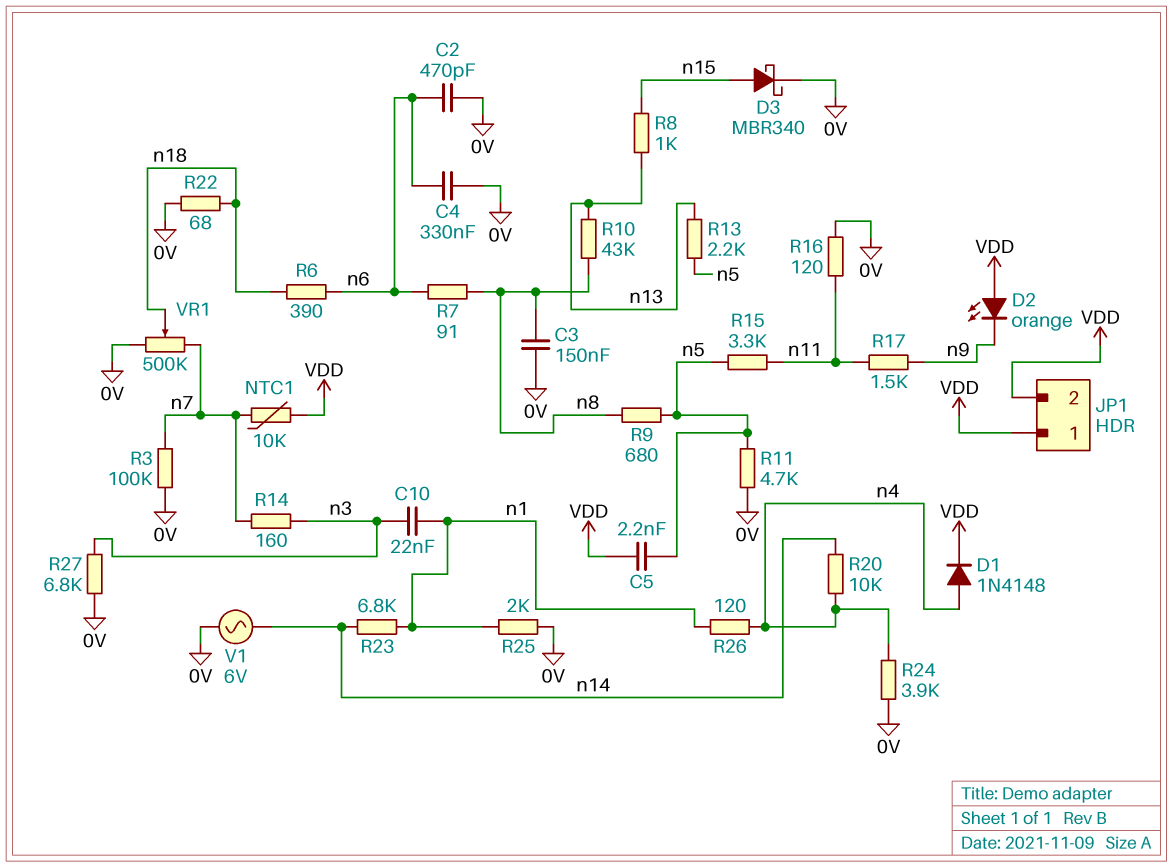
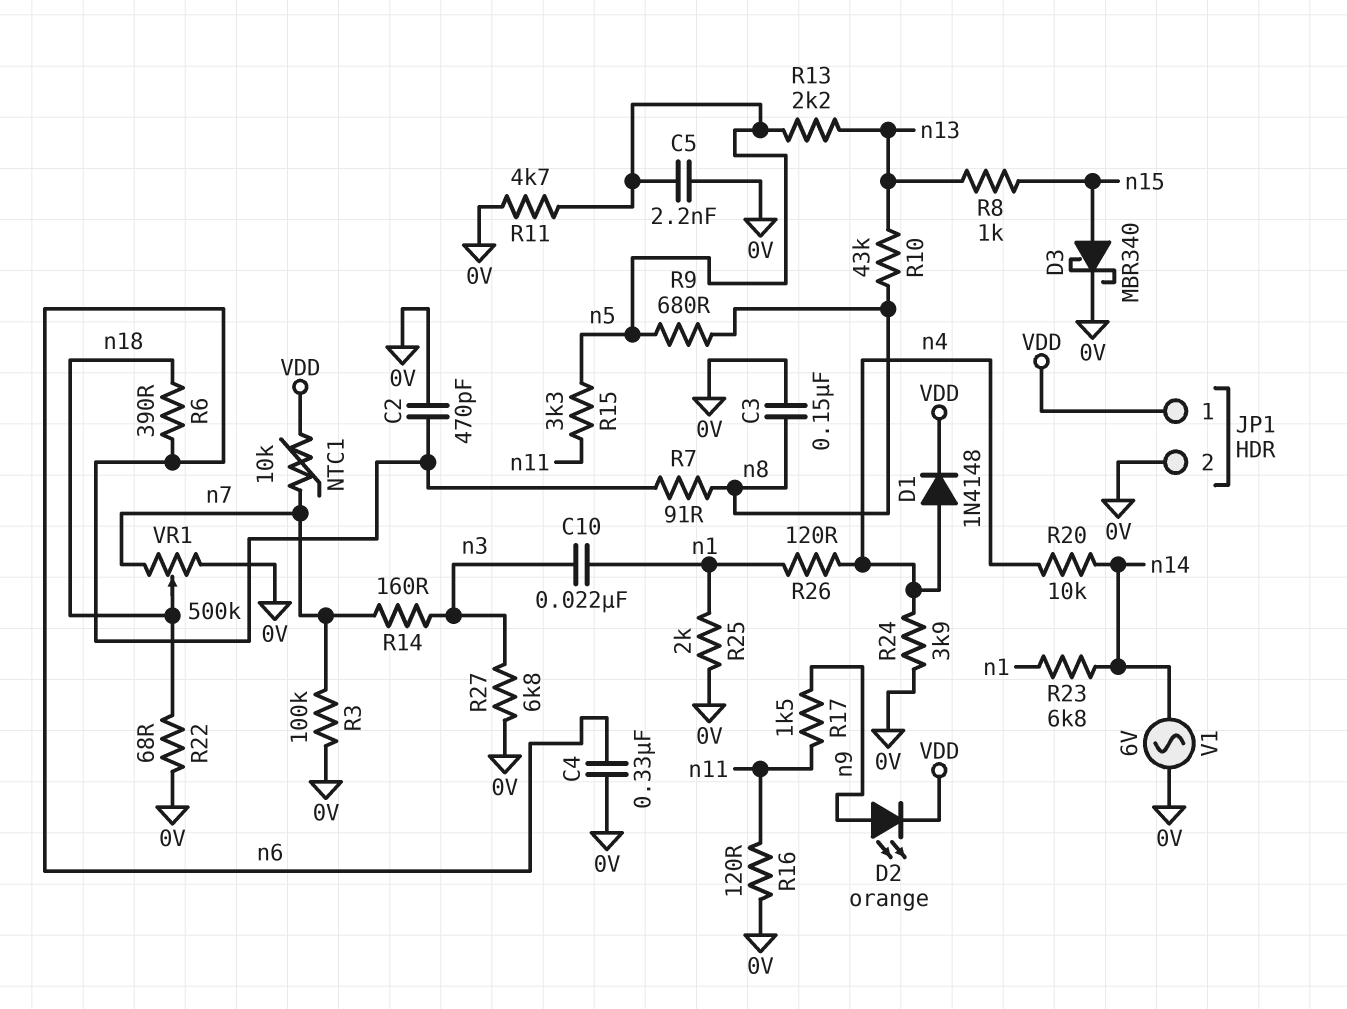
C5: 2.2nF (VDD, n5) -> 2.2nF (0V, n5)
D2: LED orange (A VDD, K n9) -> LED orange (A n9, K VDD)
JP1 pin 2: VDD -> 0V

